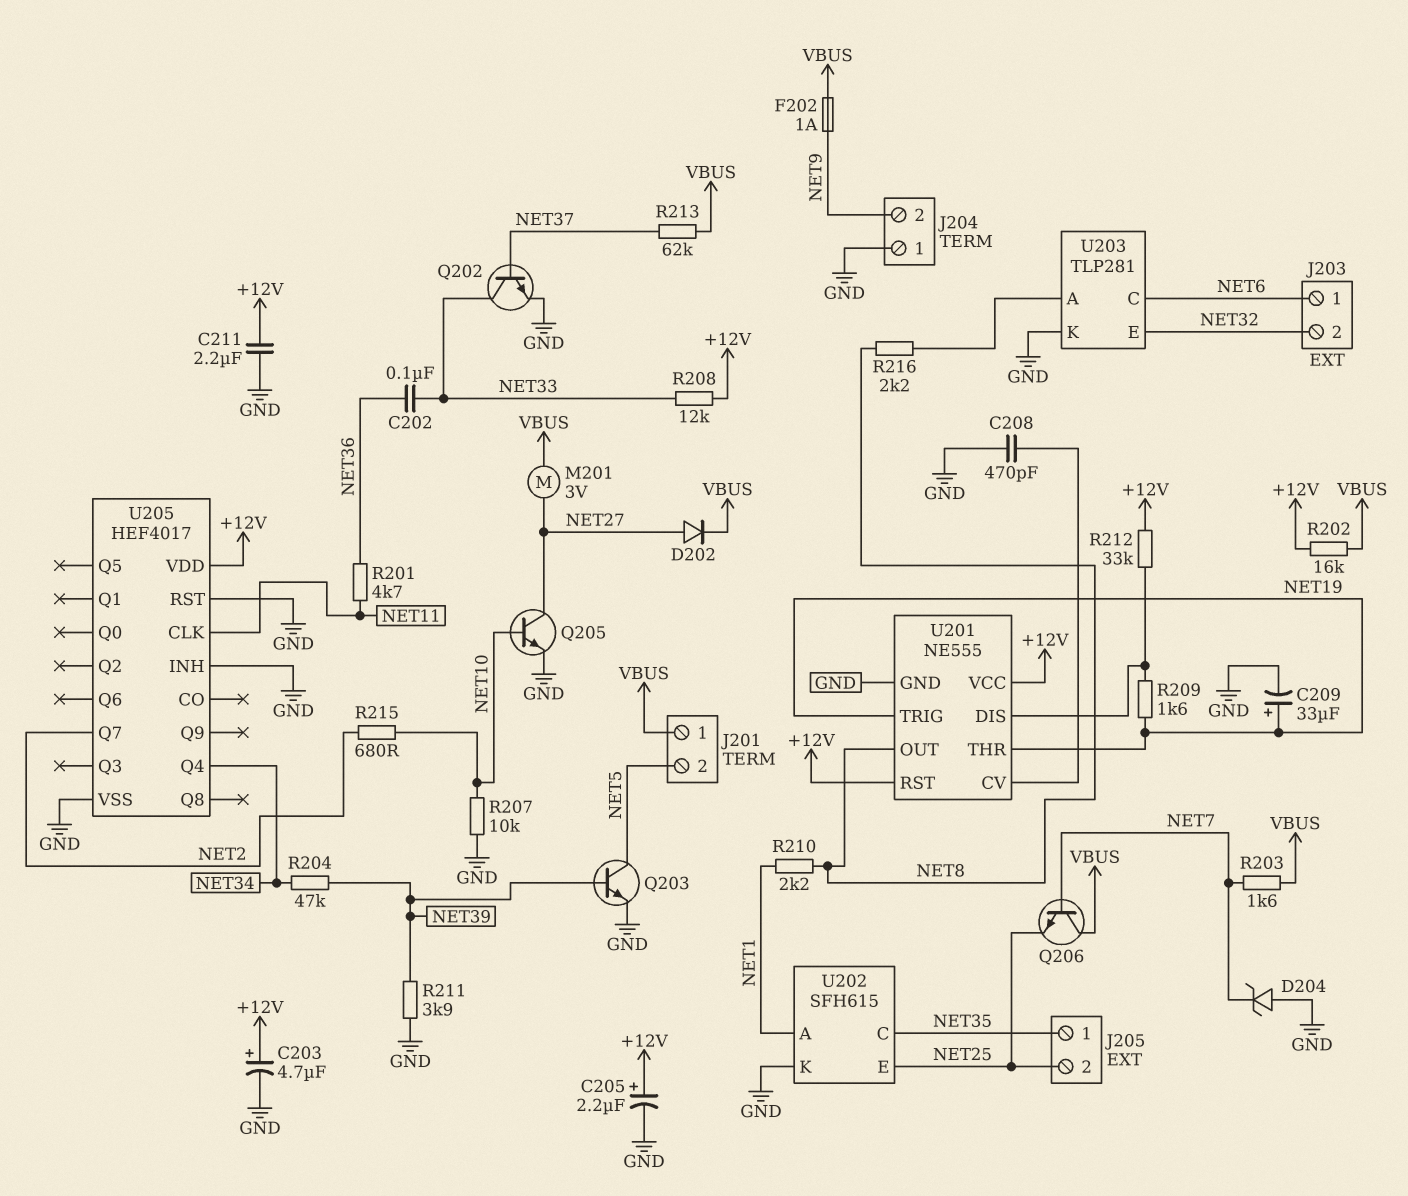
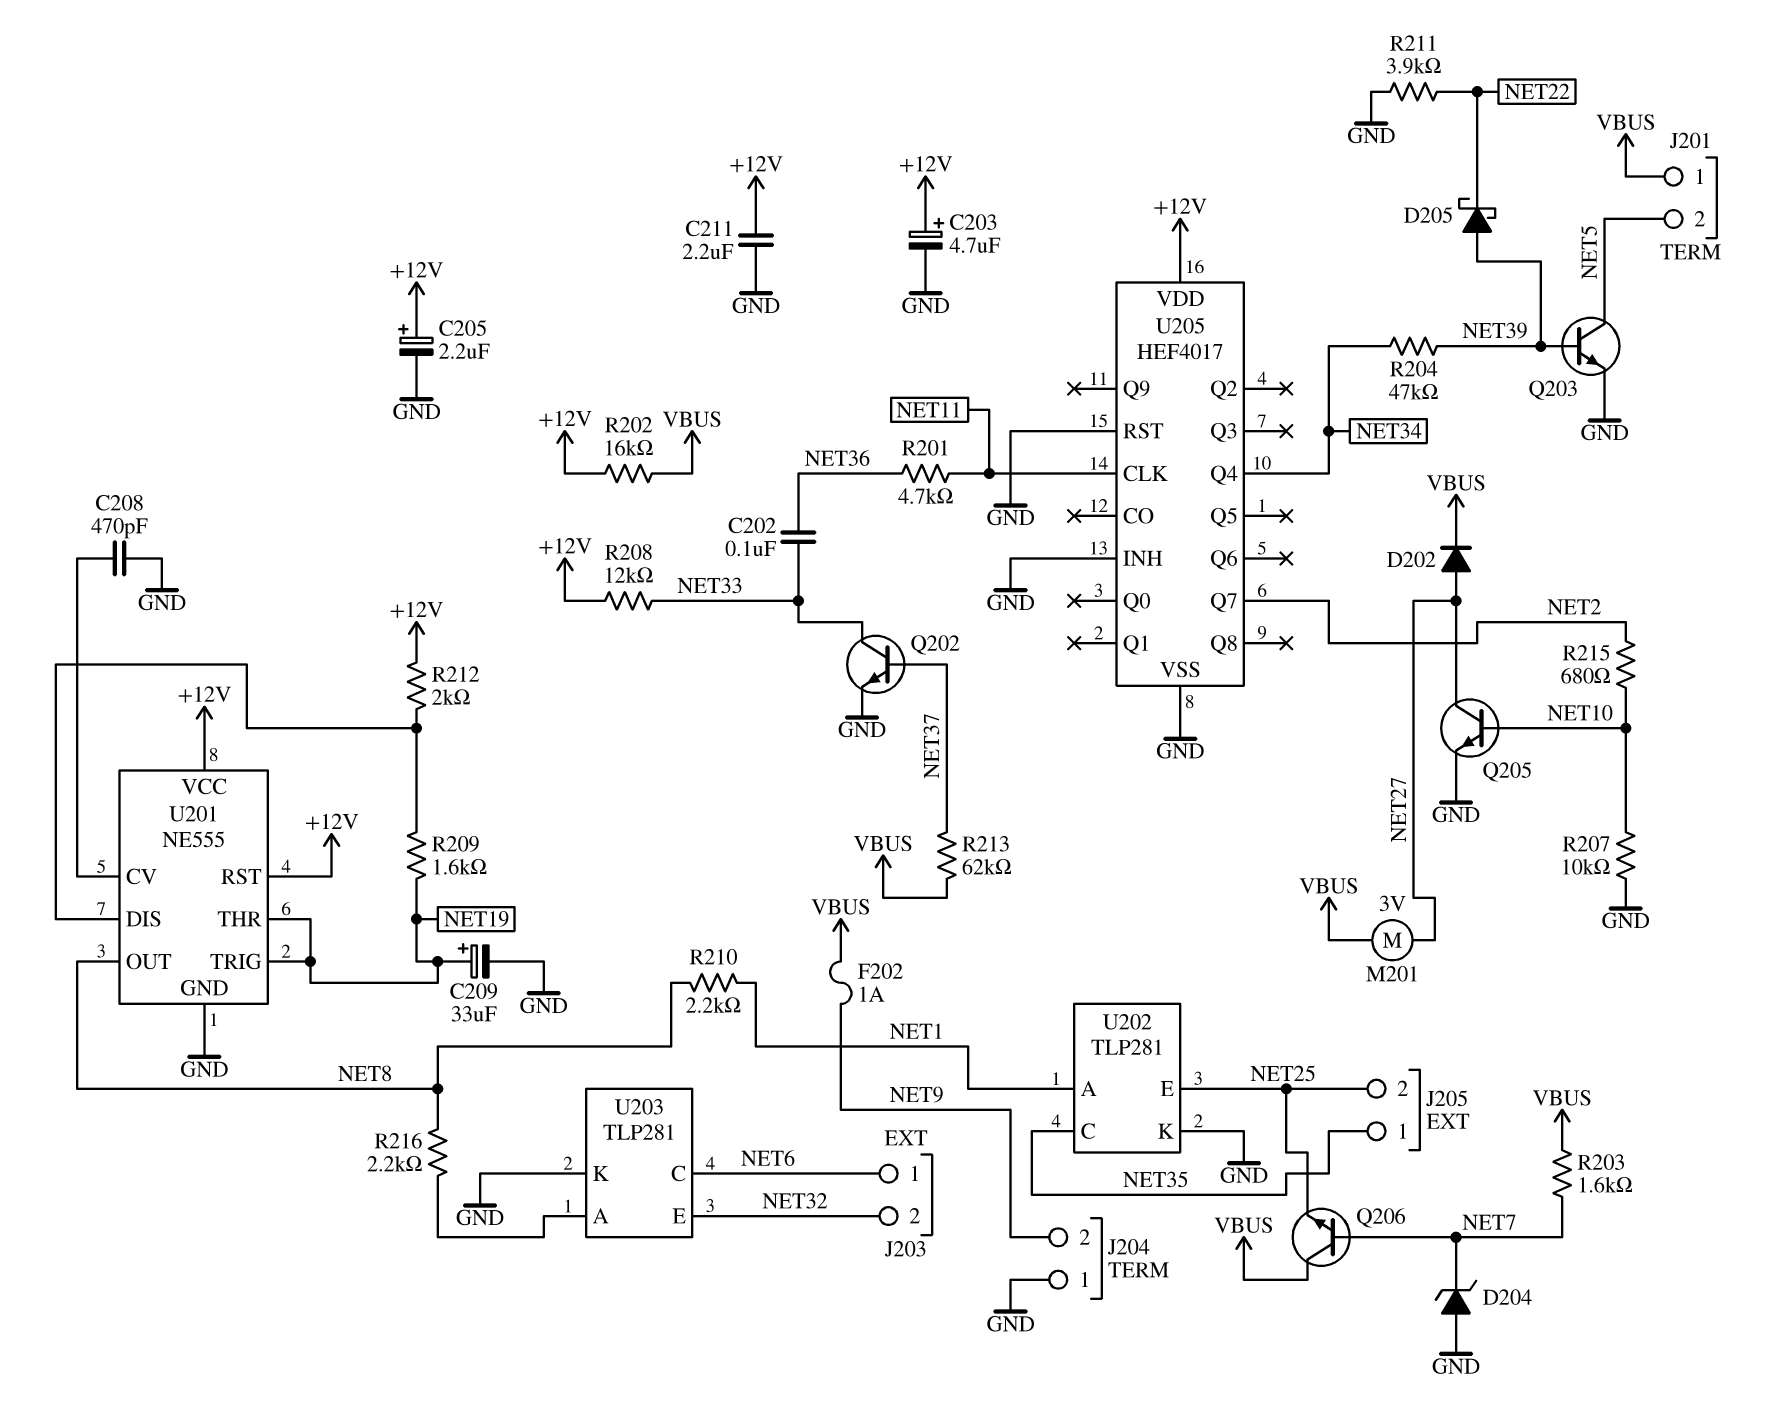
D205: none -> schottky (A NET39, K NET22)
R211: 3.9k (GND, NET39) -> 3.9k (GND, NET22)
R212: 33k (+12V, U201/DIS) -> 2k (+12V, U201/DIS)
U202: SFH615 -> TLP281

